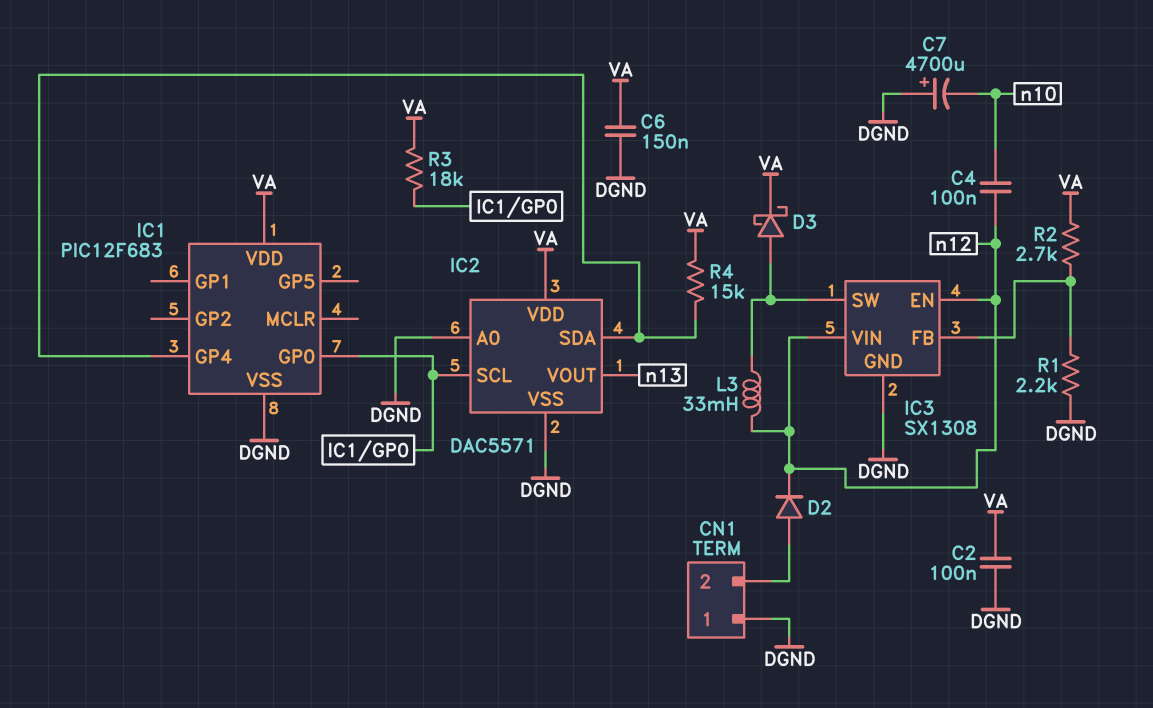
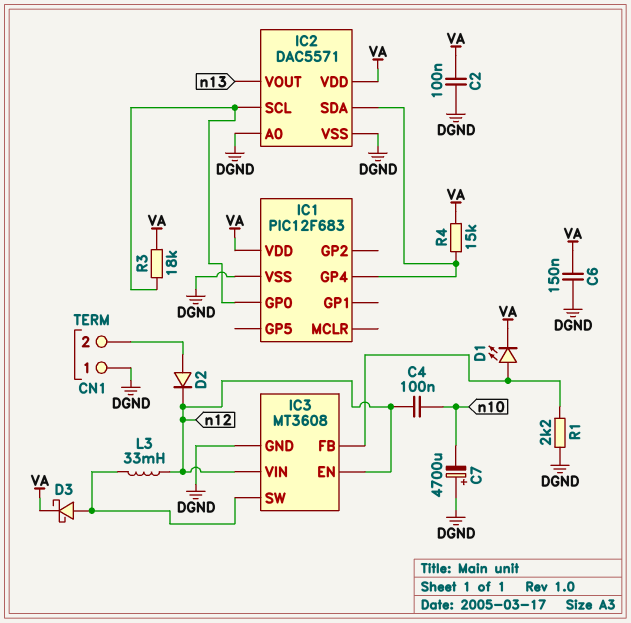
D1: none -> LED (A IC3/FB, K VA)
IC3: SX1308 -> MT3608
R2: 2.7k (IC3/FB, VA) -> none

